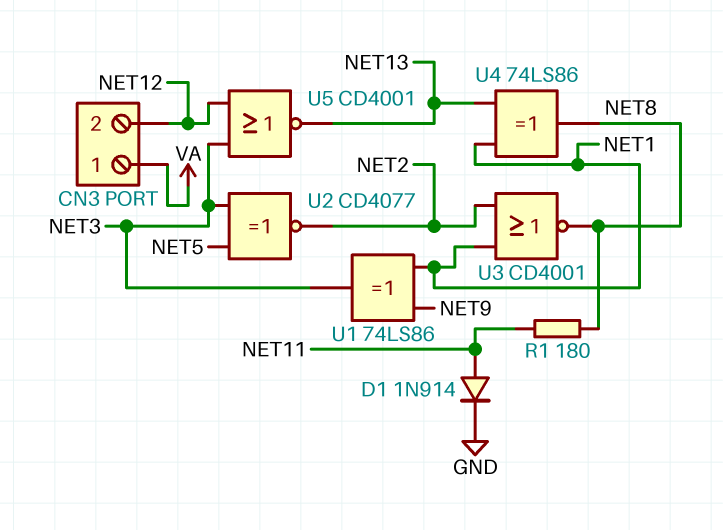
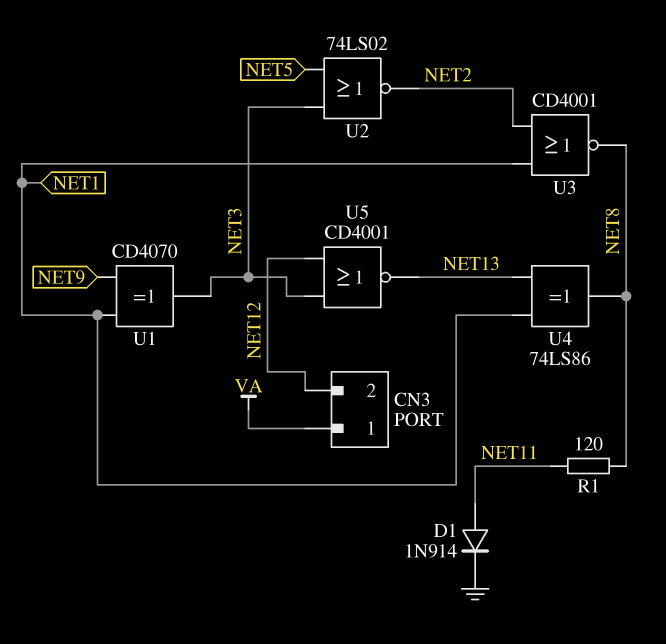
R1: 180 (NET8, NET11) -> 120 (NET8, NET11)
U1: XOR 74LS86 (in NET1, in NET9, out NET3) -> XOR CD4070 (in NET1, in NET9, out NET3)
U2: XNOR CD4077 (in NET3, in NET5, out NET2) -> NOR 74LS02 (in NET3, in NET5, out NET2)

